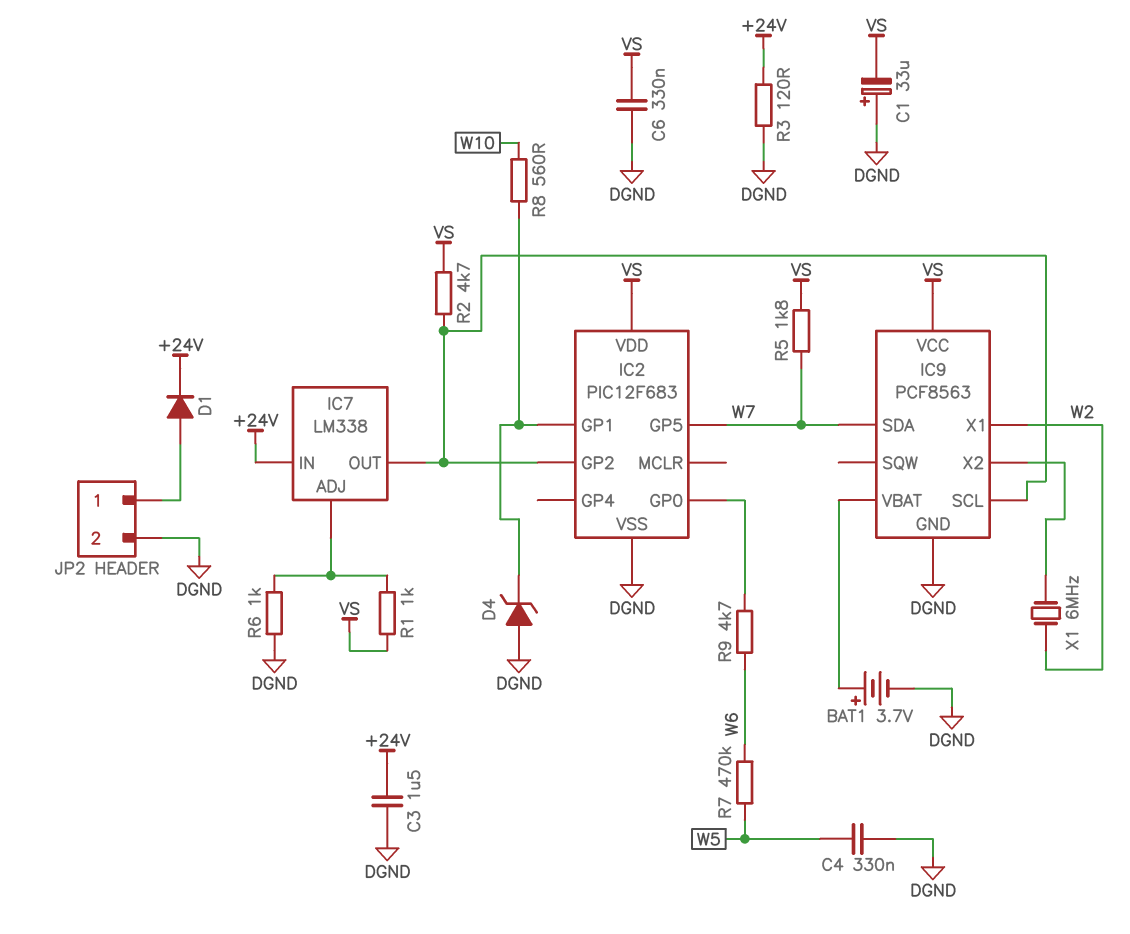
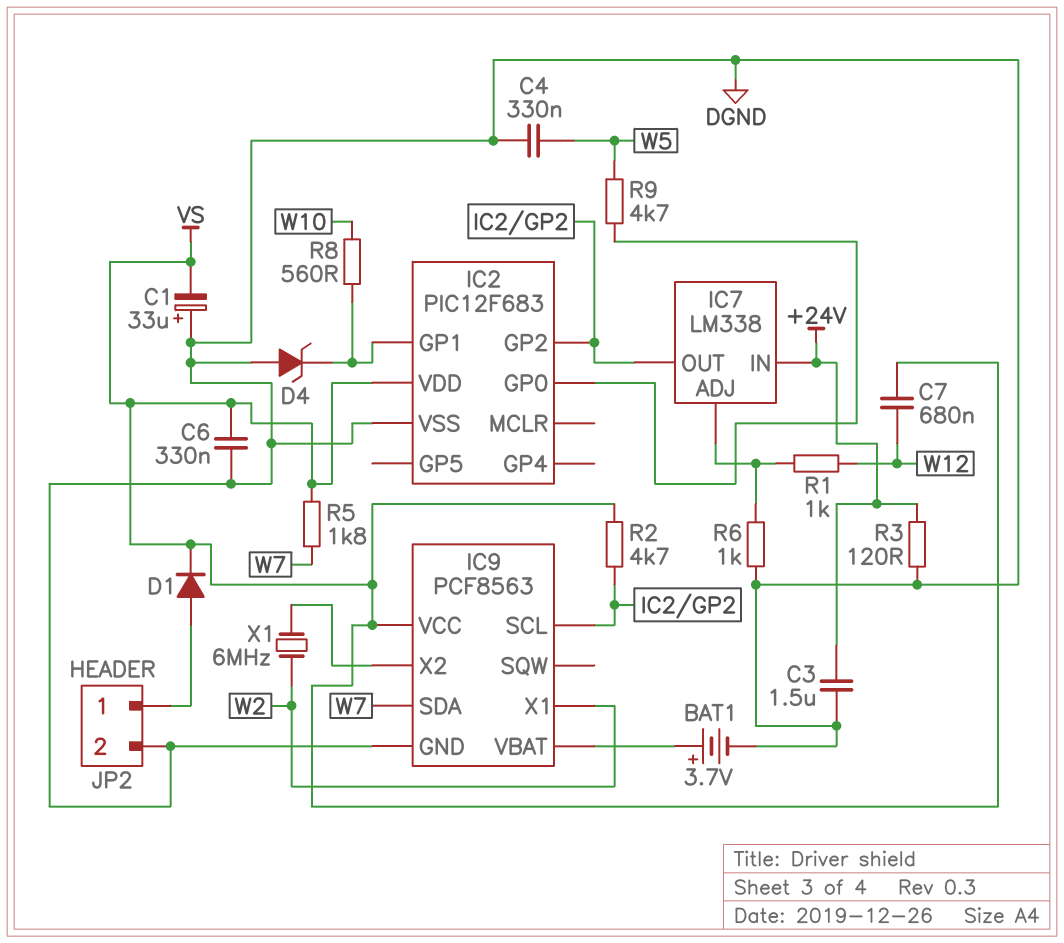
C7: none -> 680nF (VS, W12)
D1: diode (A JP2/1, K +24V) -> diode (A JP2/1, K VS)
IC2 pin GP5: W7 -> none
R1: 1k (IC7/ADJ, VS) -> 1k (IC7/ADJ, W12)
R7: 470k (W5, W6) -> none
R9: 4.7k (IC2/GP0, W6) -> 4.7k (IC2/GP0, W5)

